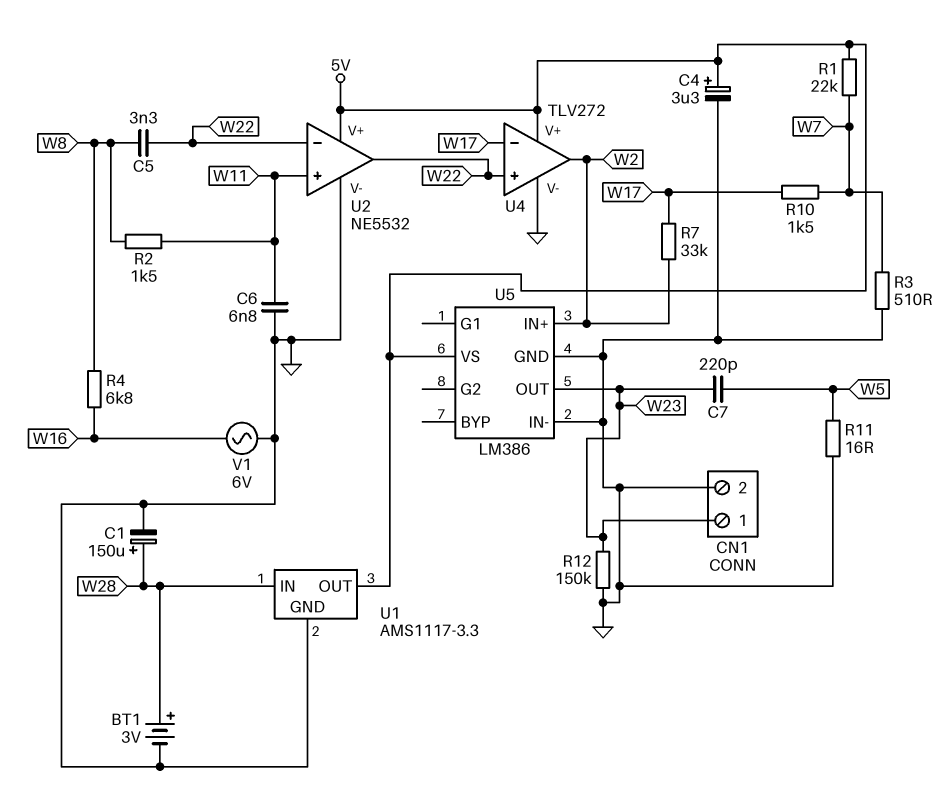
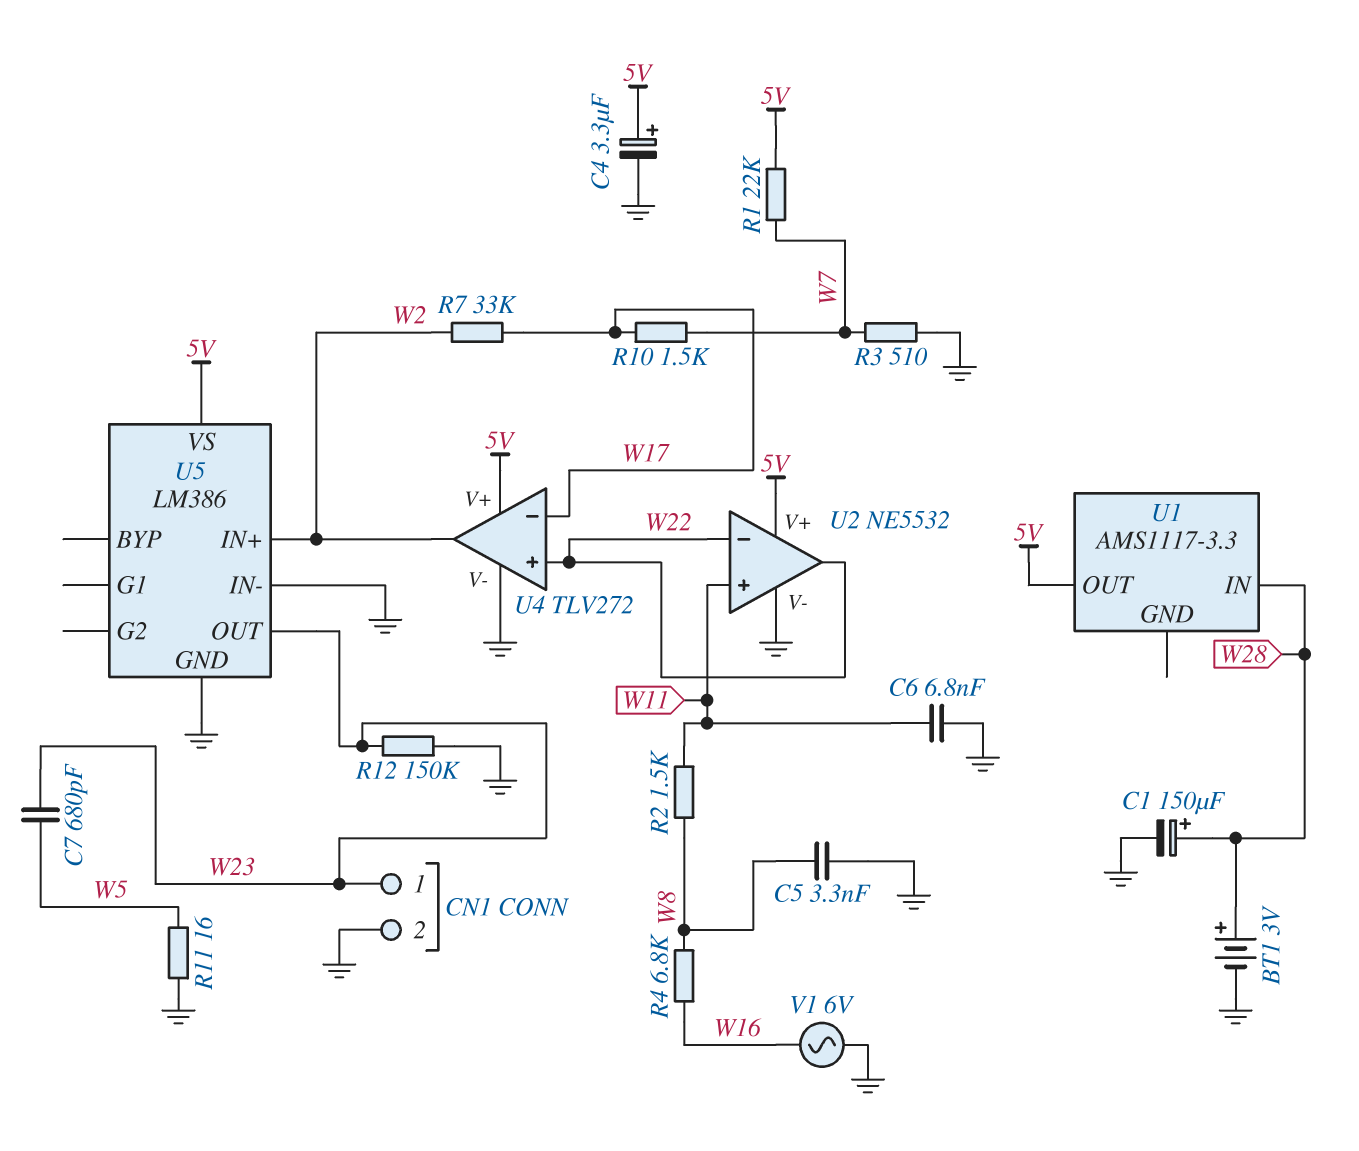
C5: 3.3nF (W8, W22) -> 3.3nF (GND, W8)
C7: 220pF (W5, W23) -> 680pF (W5, W23)
U1 pin GND: GND -> none

